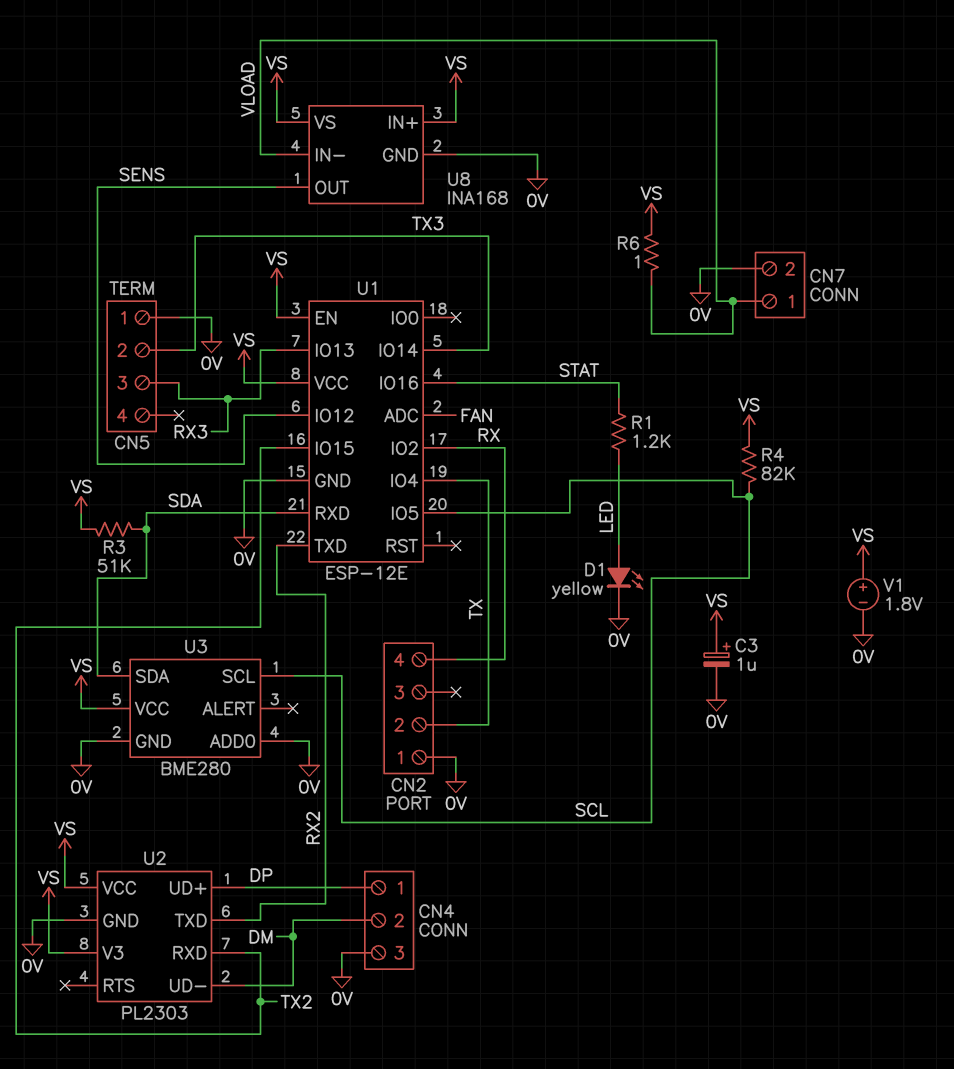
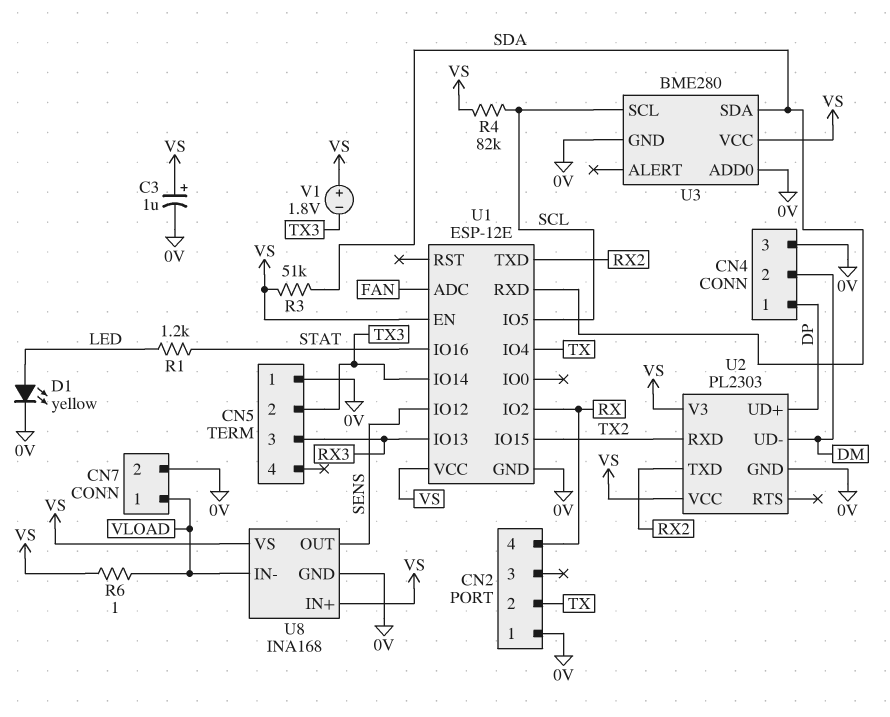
V1: 1.8V (plus VS, minus 0V) -> 1.8V (plus VS, minus TX3)

